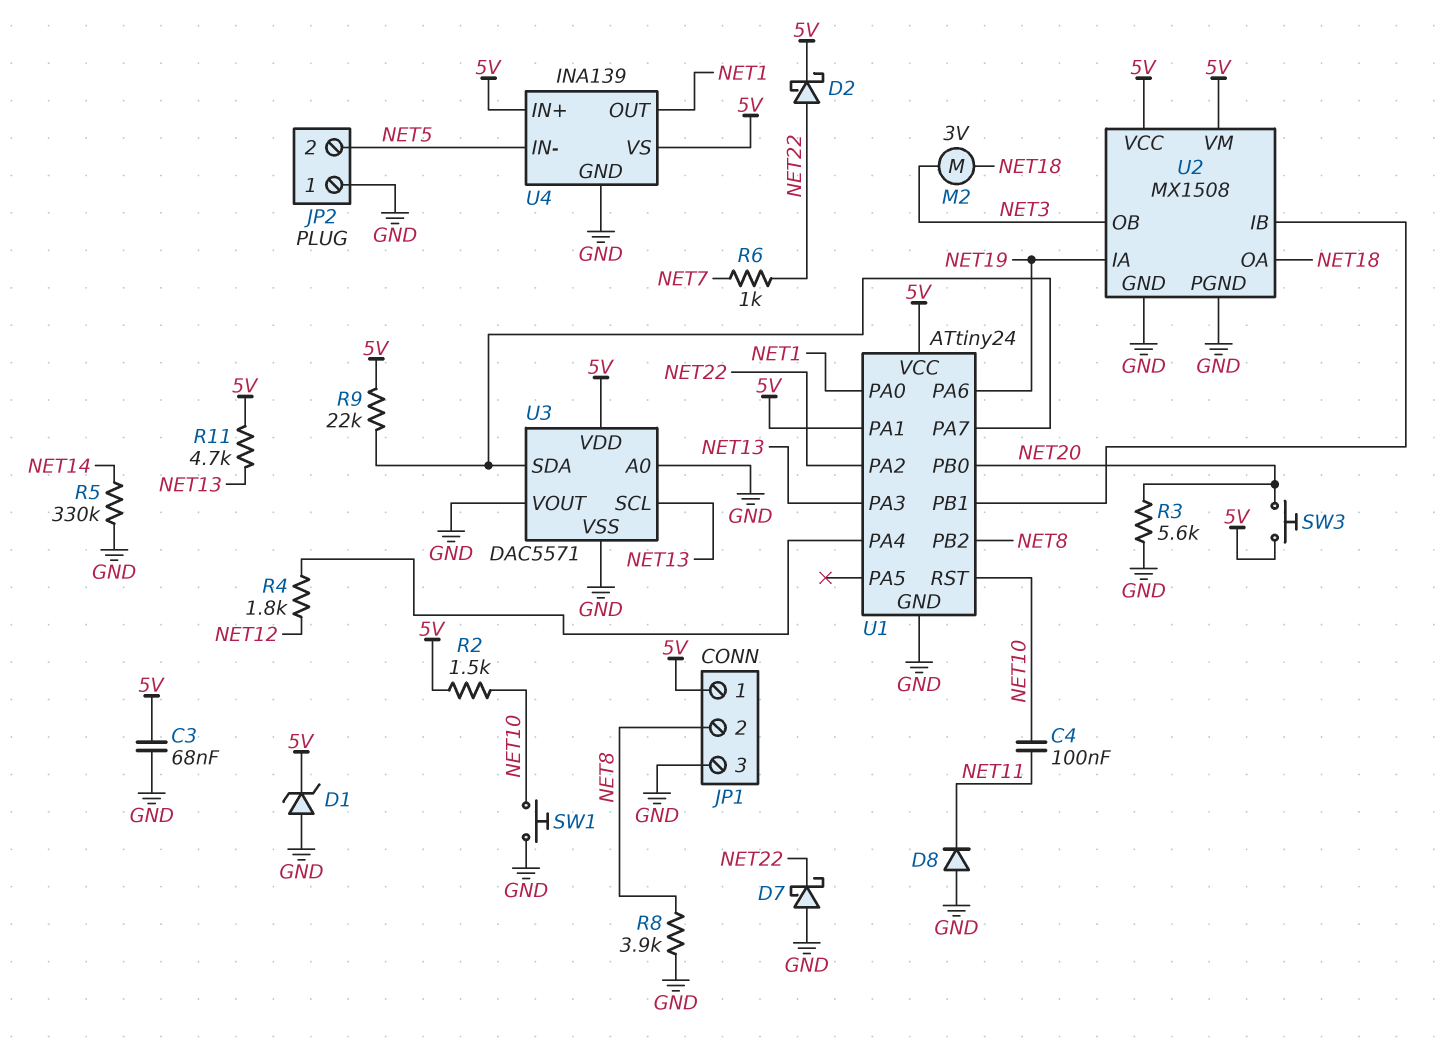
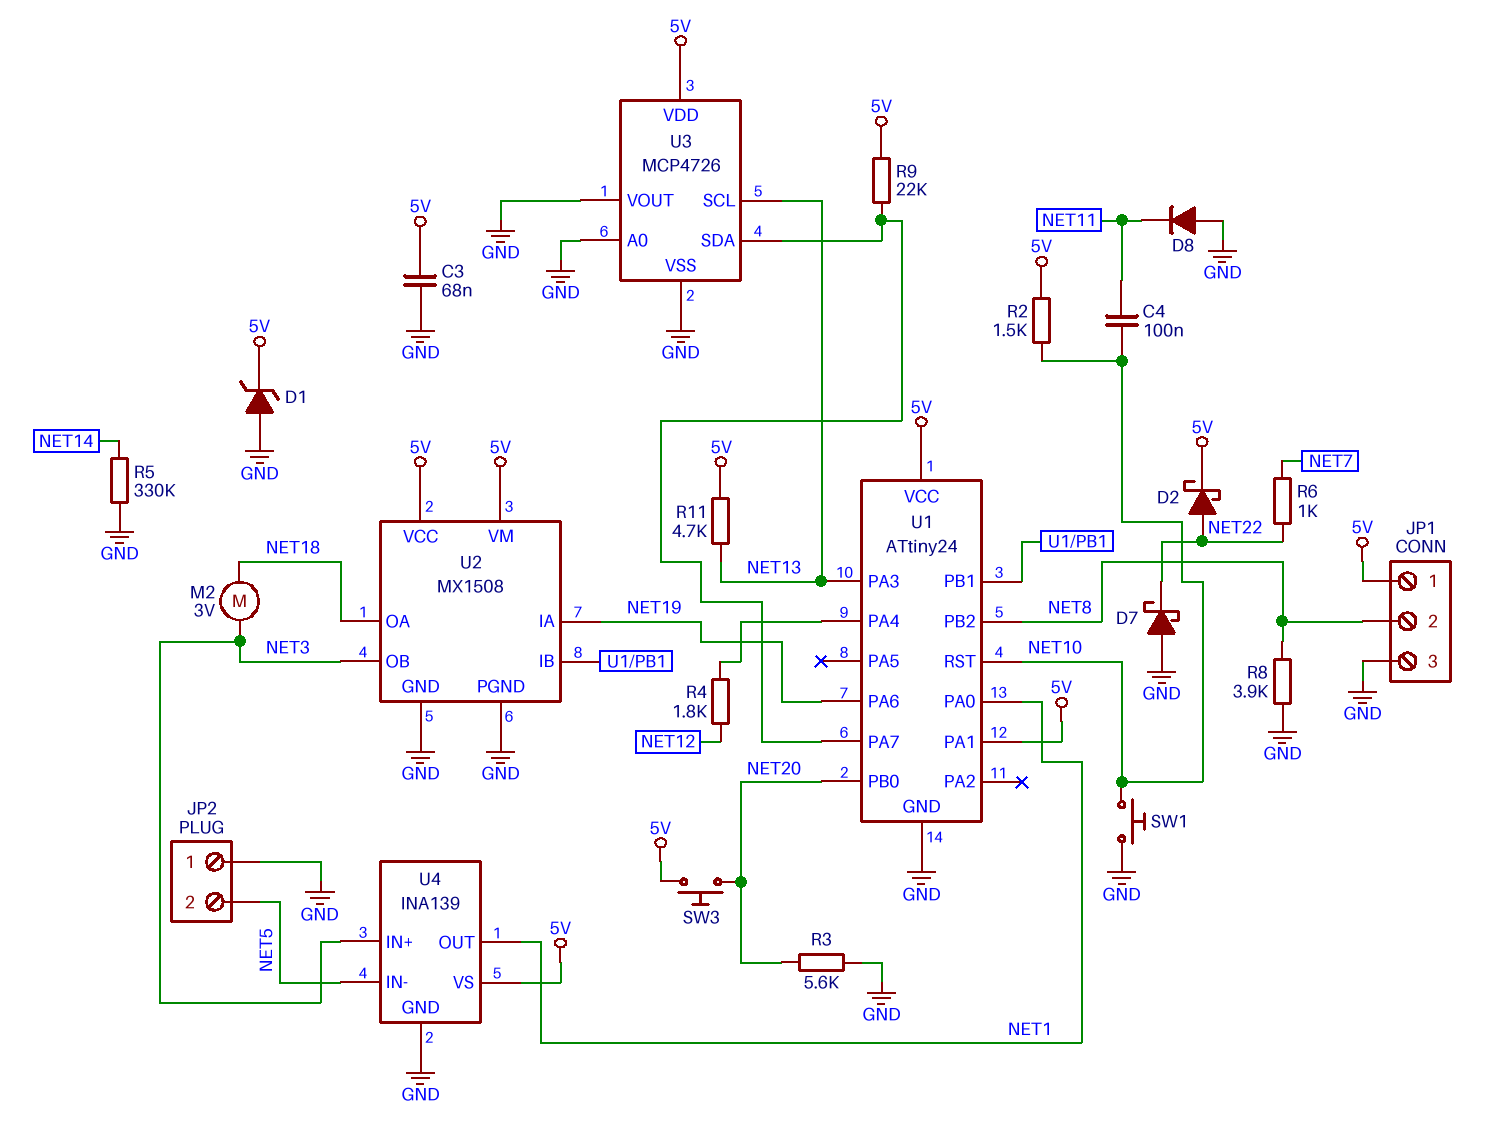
U1 pin PA2: NET22 -> none
U3: DAC5571 -> MCP4726
U4 pin IN+: 5V -> NET3

